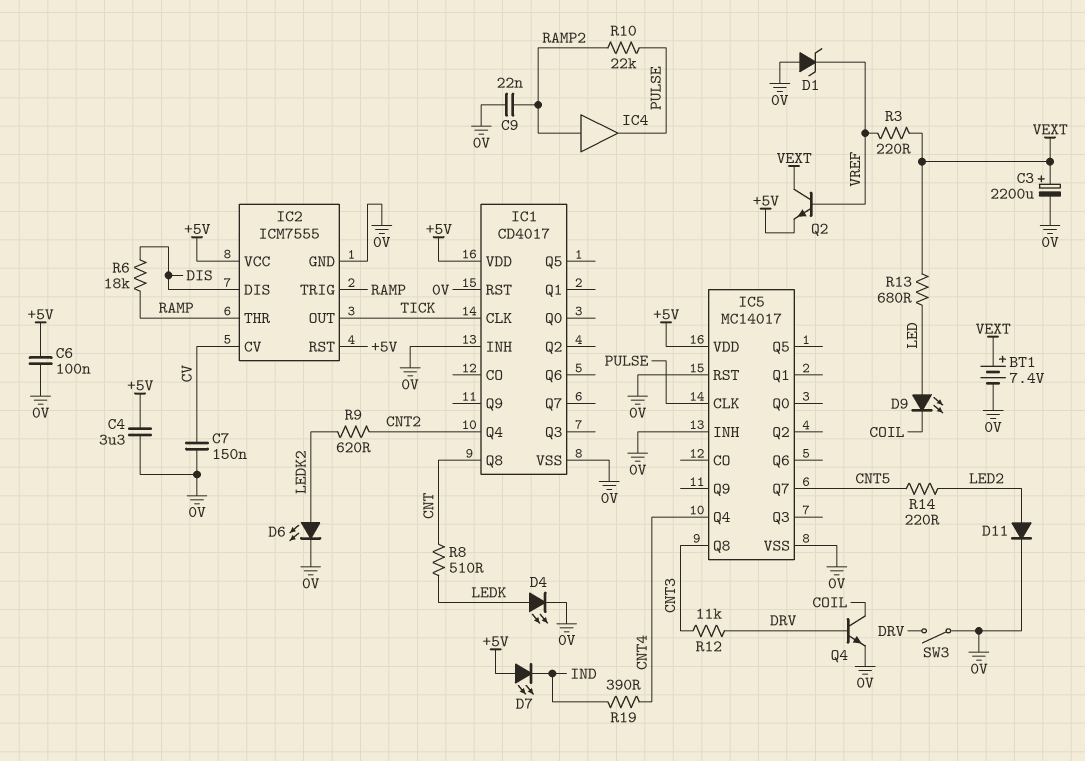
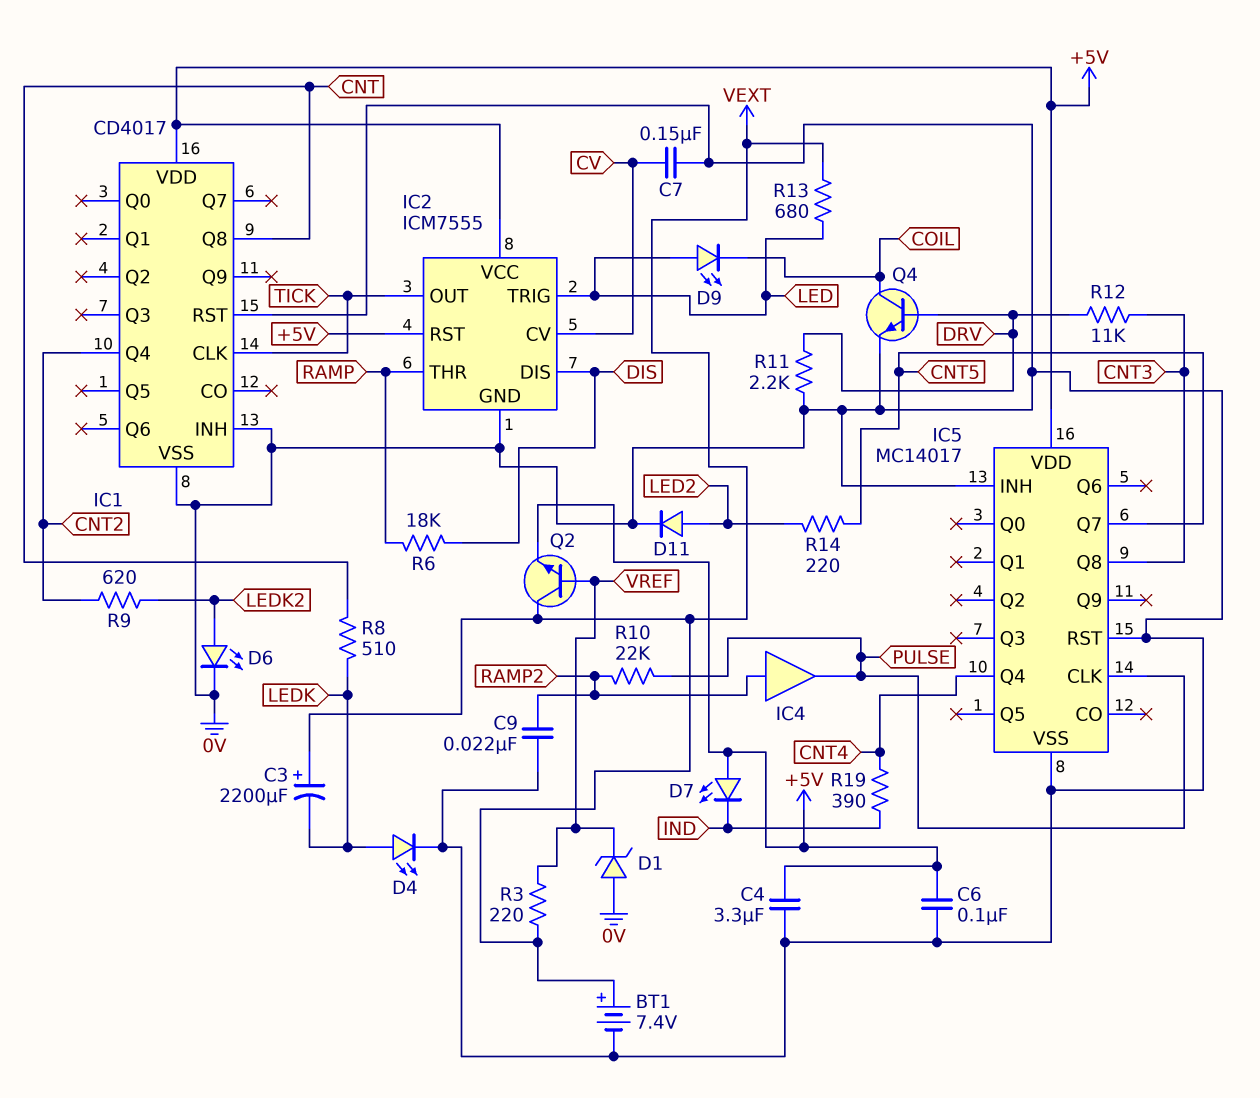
C3: 2200uF (plus VEXT, minus 0V) -> 2200uF (plus VEXT, minus LEDK)
IC2 pin TRIG: RAMP -> LED
R11: none -> 2.2k (0V, DRV)
SW3: switch (0V, DRV) -> none

